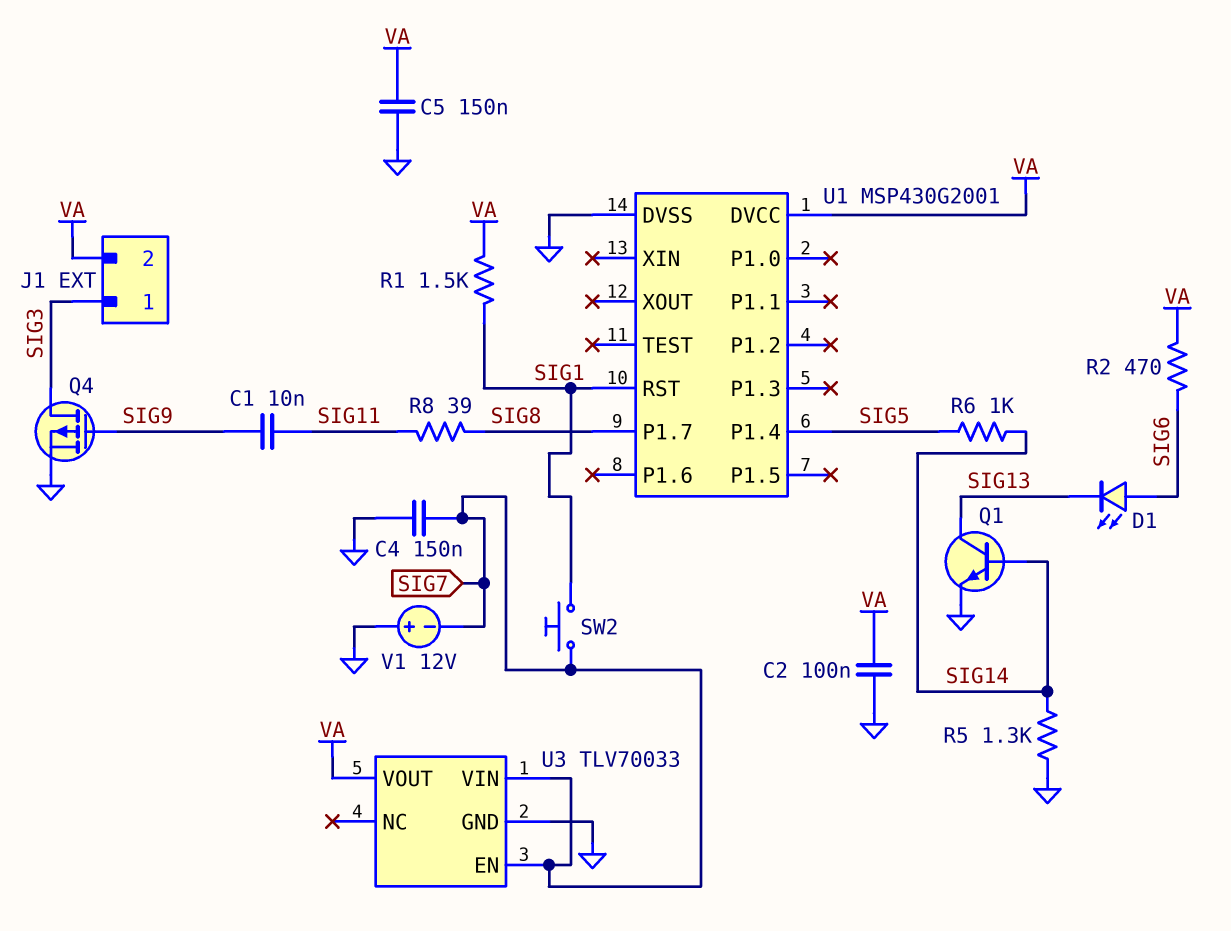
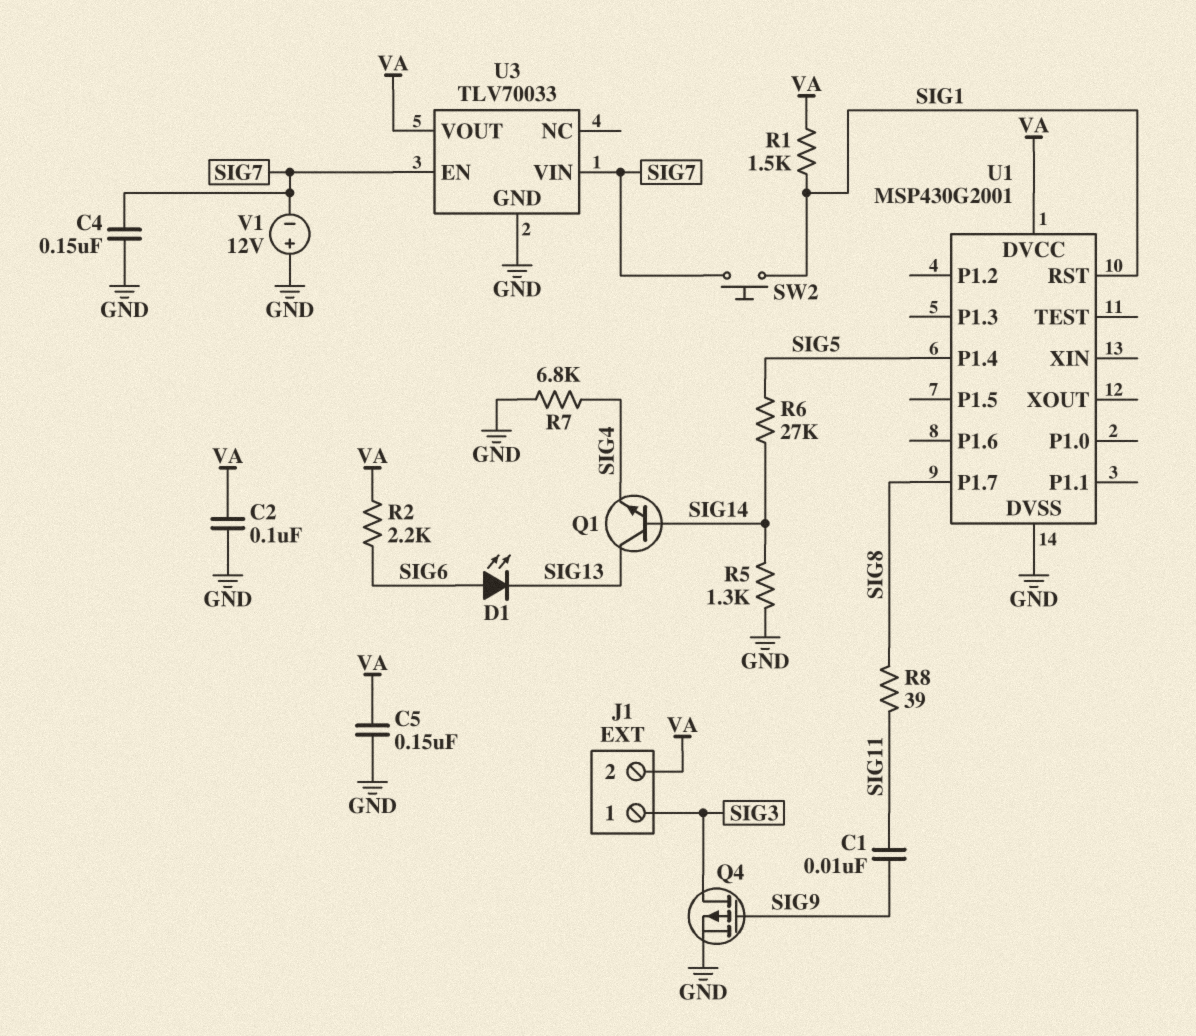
Q1: NPN (B SIG14, C SIG13, E GND) -> NPN (B SIG14, C SIG13, E SIG4)
R2: 470 (SIG6, VA) -> 2.2k (SIG6, VA)
R6: 1k (SIG5, SIG14) -> 27k (SIG5, SIG14)
R7: none -> 6.8k (GND, SIG4)

